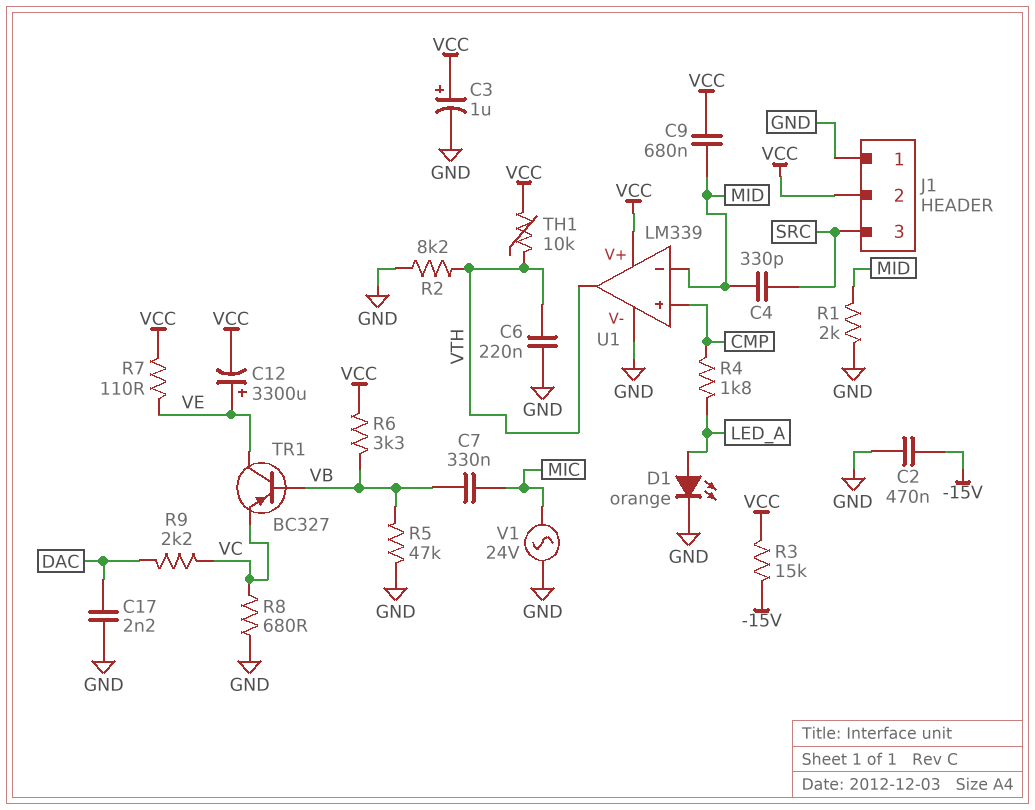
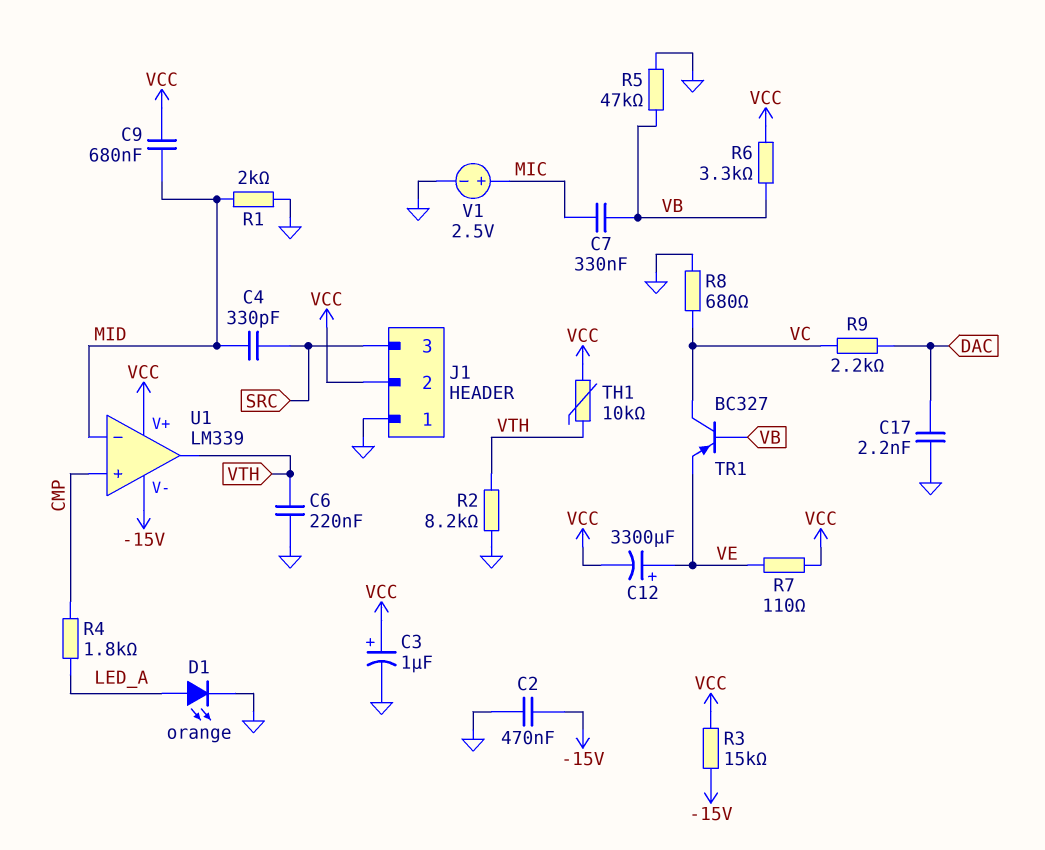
TR1: PNP BC327 (B VB, C VE, E VC) -> PNP BC327 (B VB, C VC, E VE)
U1 pin V-: GND -> -15V
V1: AC 24V (GND, MIC) -> 2.5V (plus MIC, minus GND)

